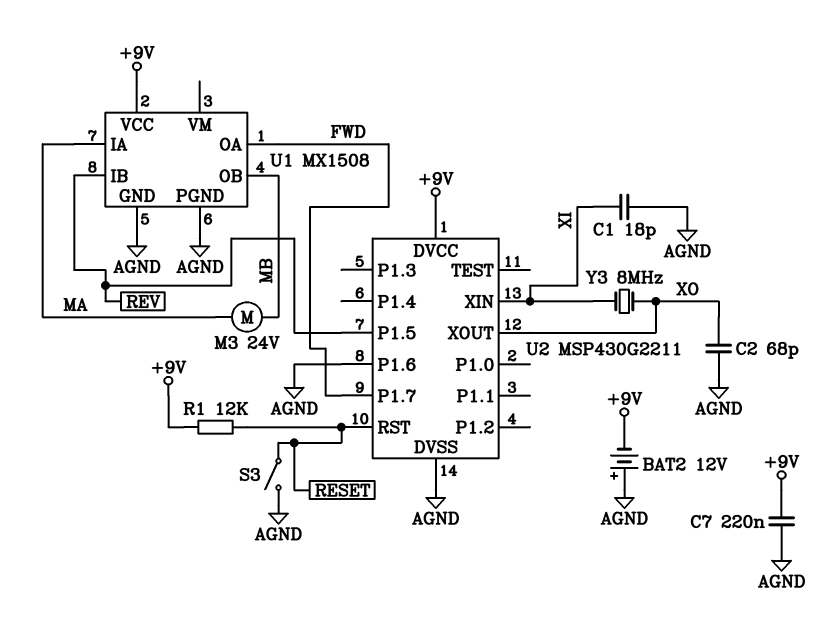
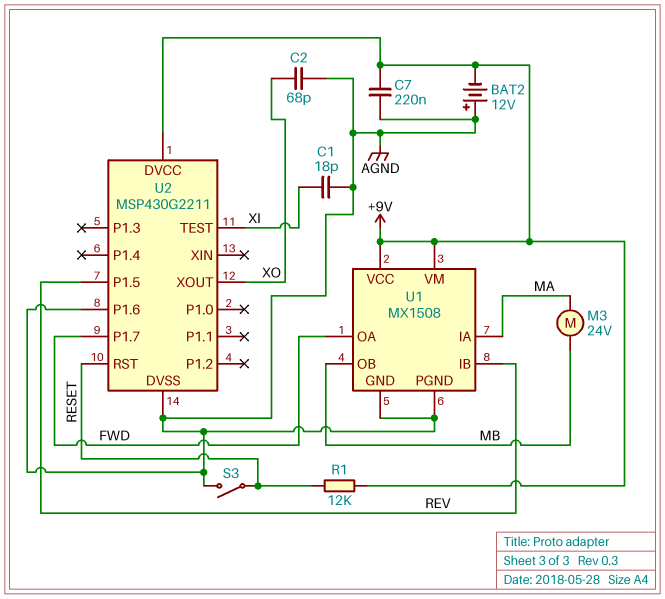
U1 pin VM: none -> +9V
U2 pin TEST: none -> XI
U2 pin XIN: XI -> none
Y3: 8MHz (XI, XO) -> none

